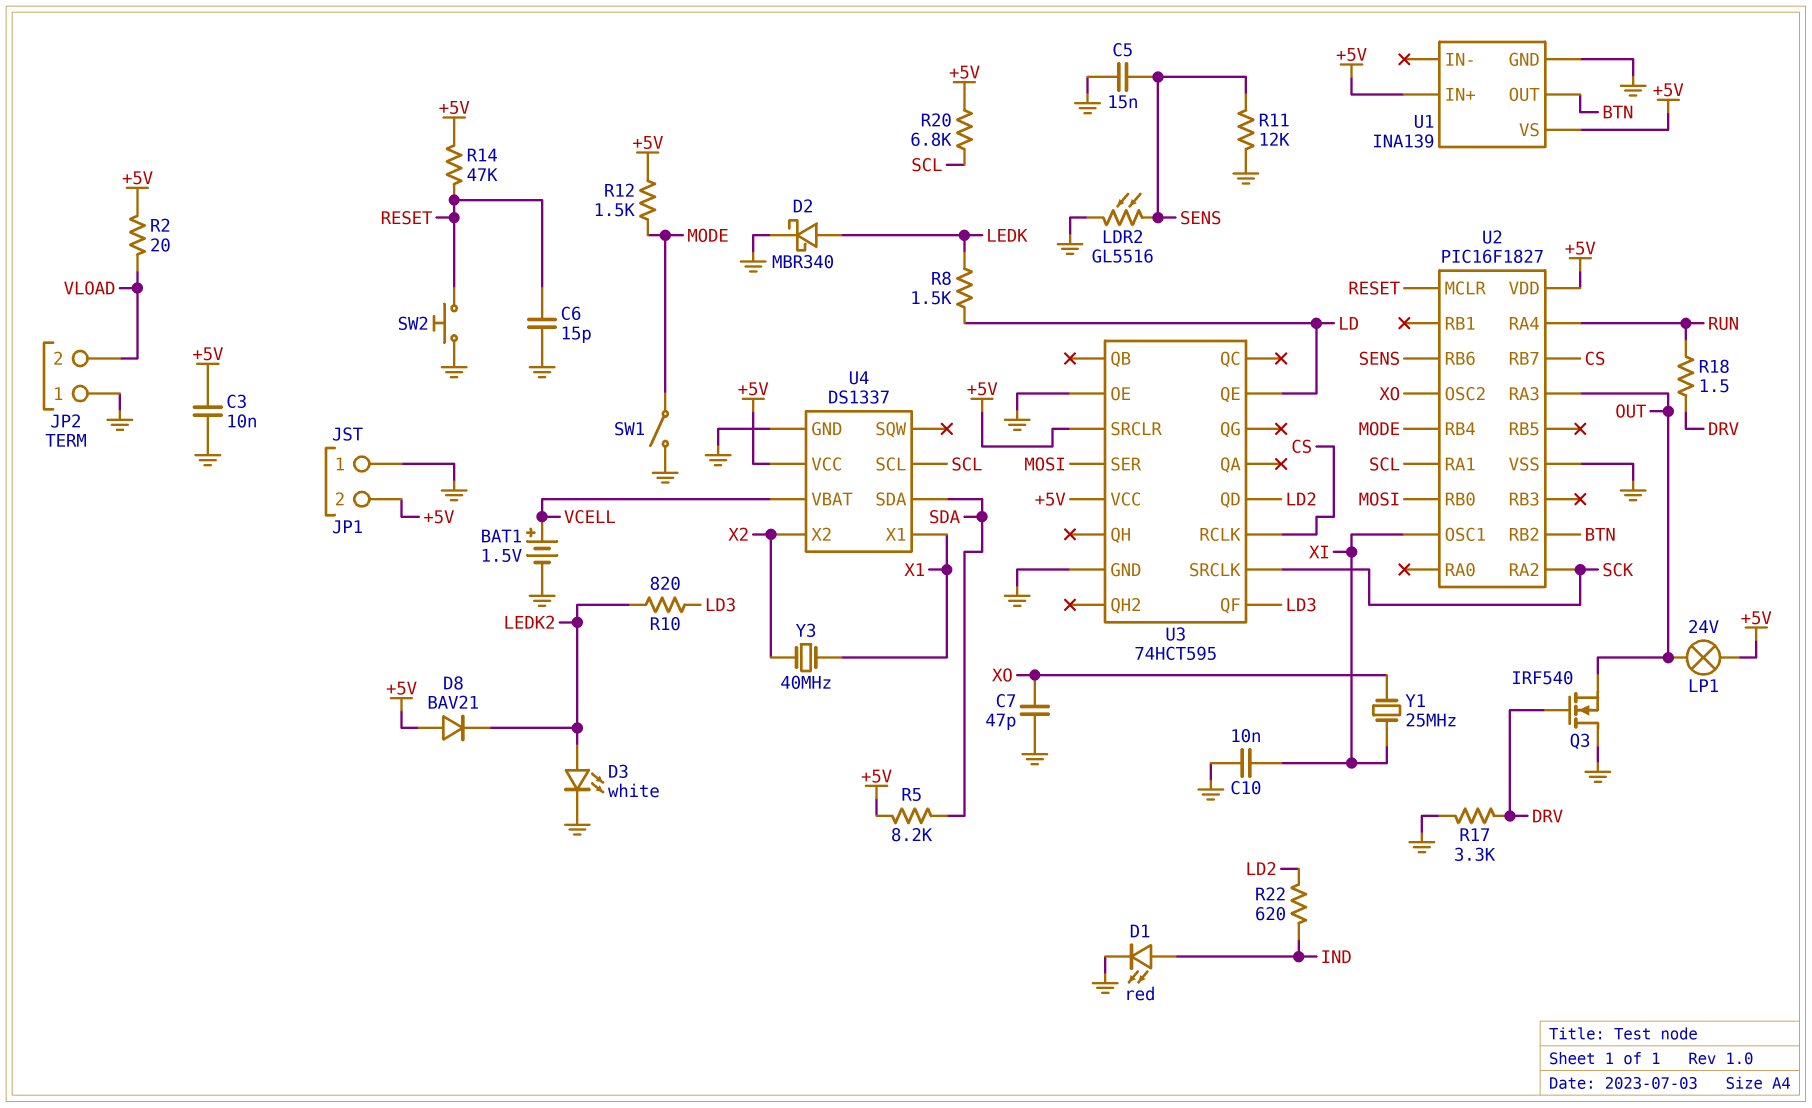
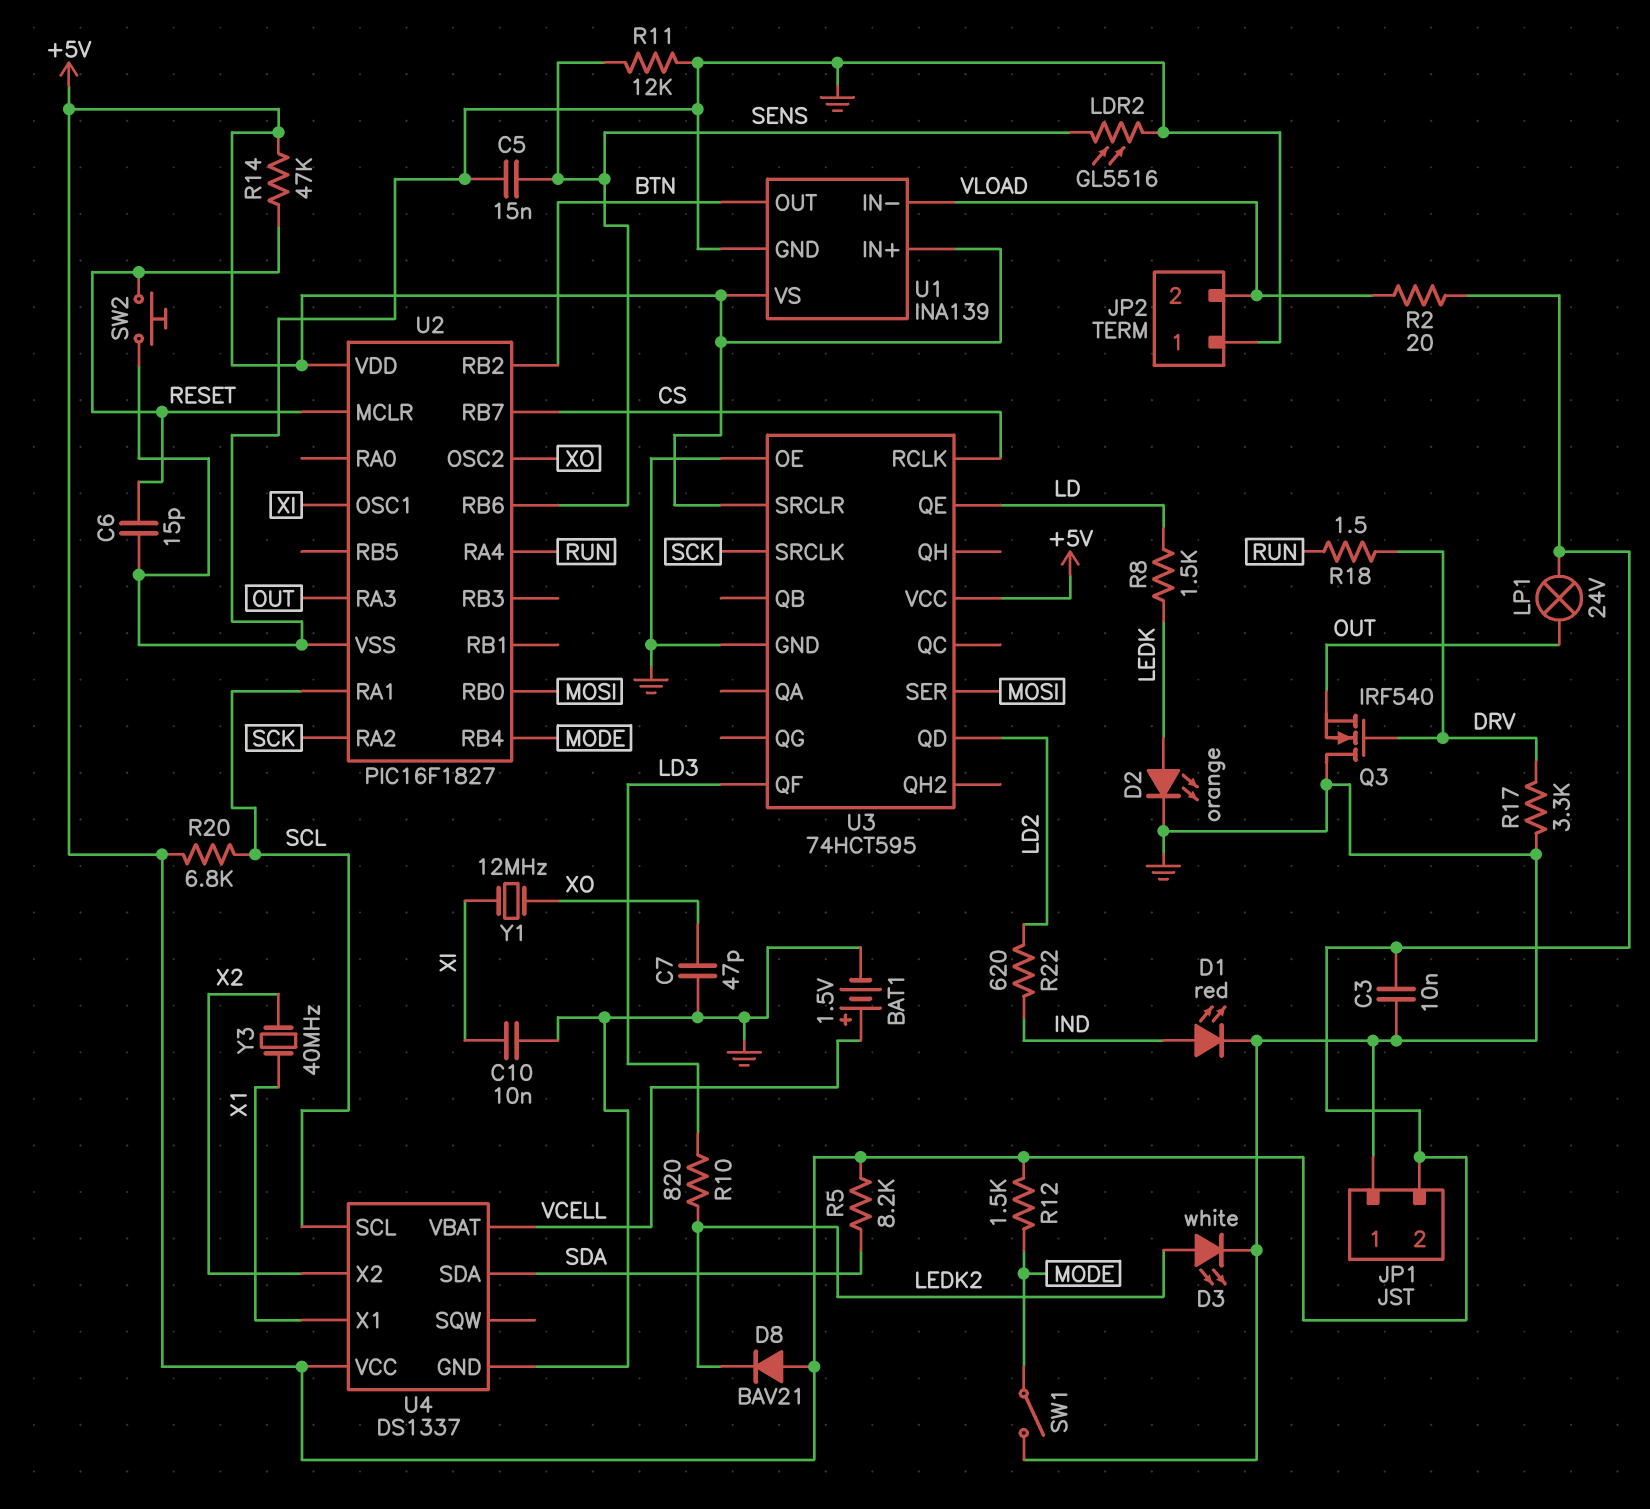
D2: schottky MBR340 (A LEDK, K GND) -> LED orange (A LEDK, K GND)
U1 pin IN-: none -> VLOAD
Y1: 25MHz (XI, XO) -> 12MHz (XI, XO)

